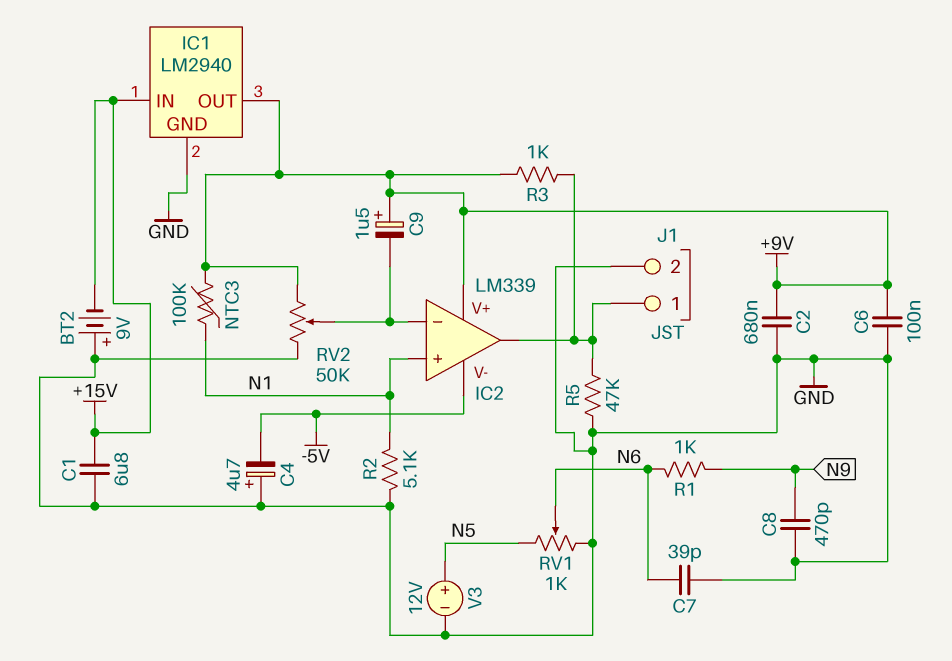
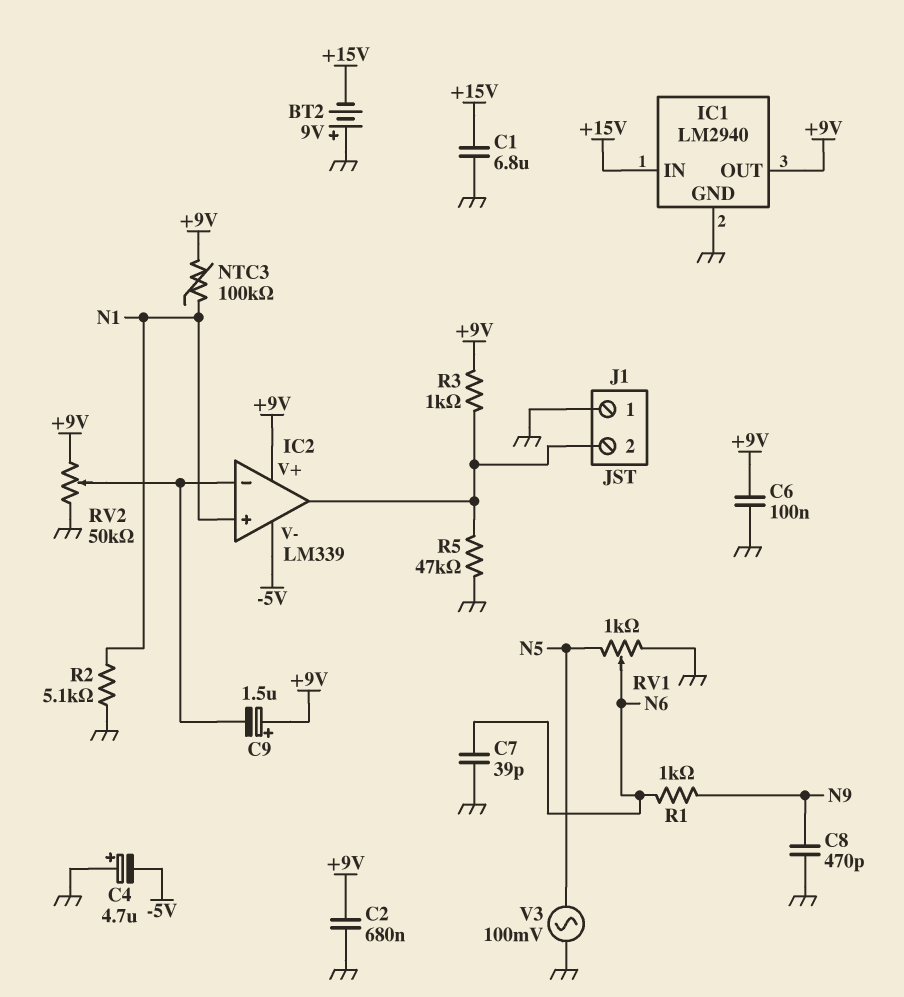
J1 pin 1: IC2/out -> GND
J1 pin 2: GND -> IC2/out
V3: 12V (plus N5, minus GND) -> AC 100mV (GND, N5)

